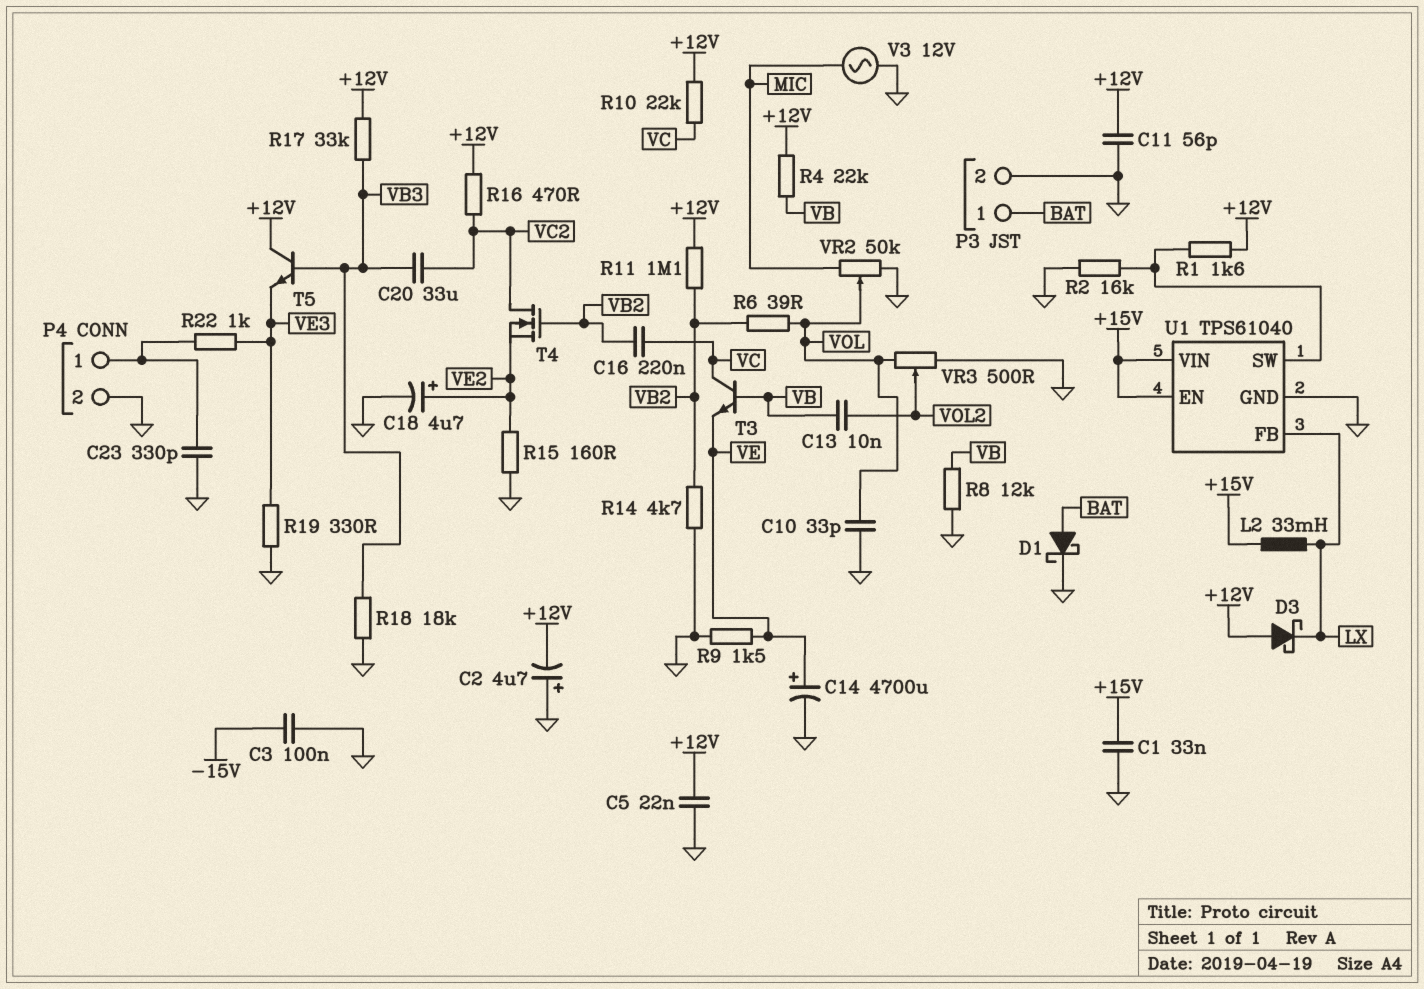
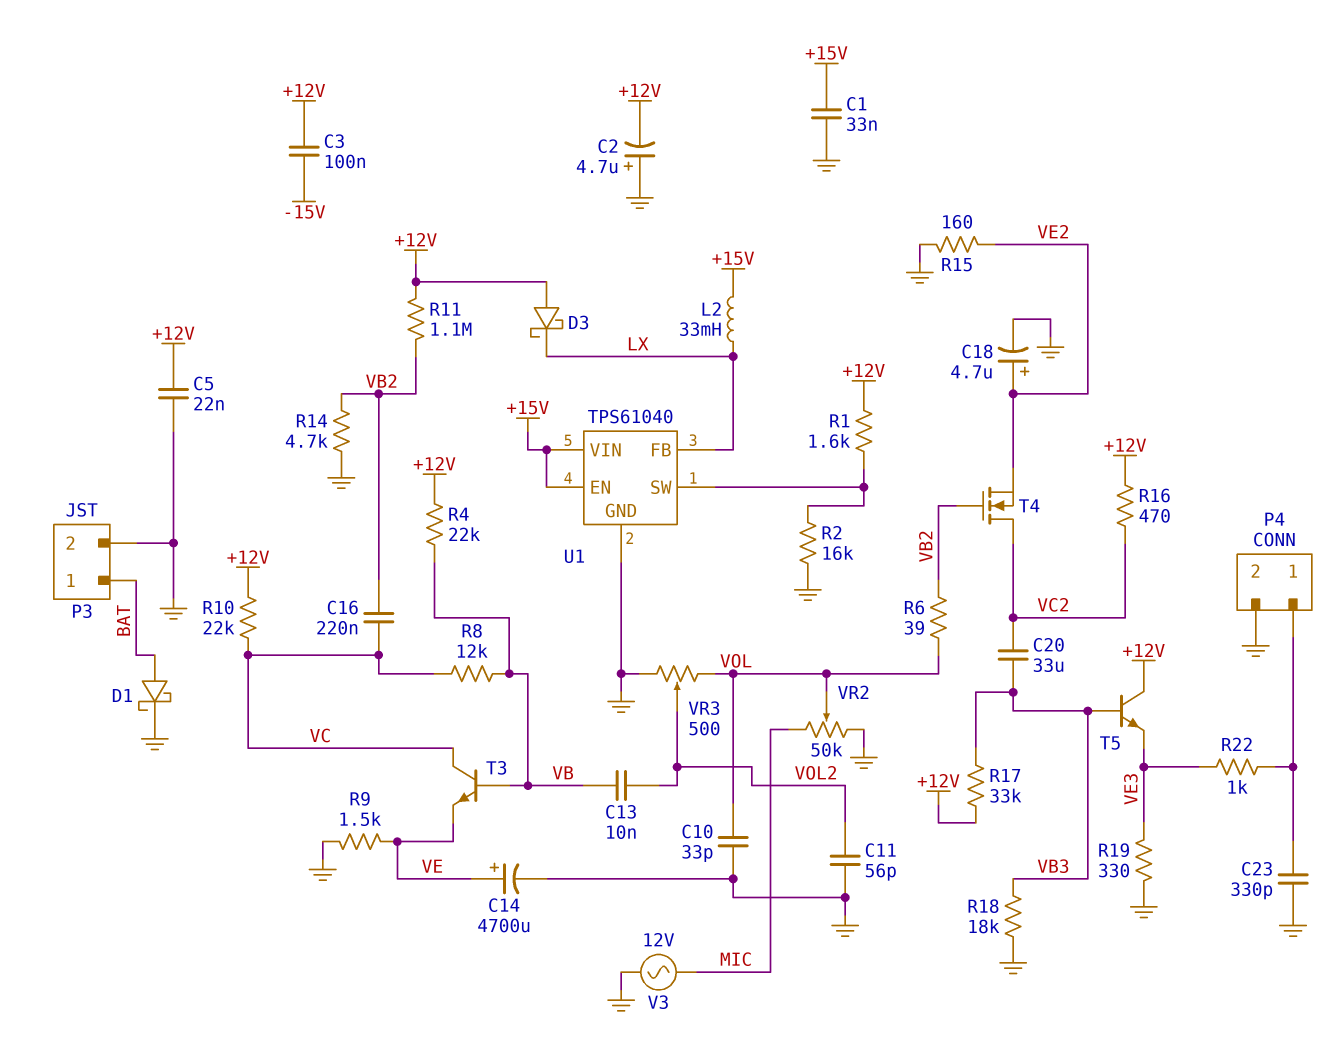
C3: 100nF (-15V, GND) -> 100nF (+12V, -15V)
C11: 56pF (+12V, GND) -> 56pF (GND, VOL2)
R8: 12k (GND, VB) -> 12k (VB, VC)

